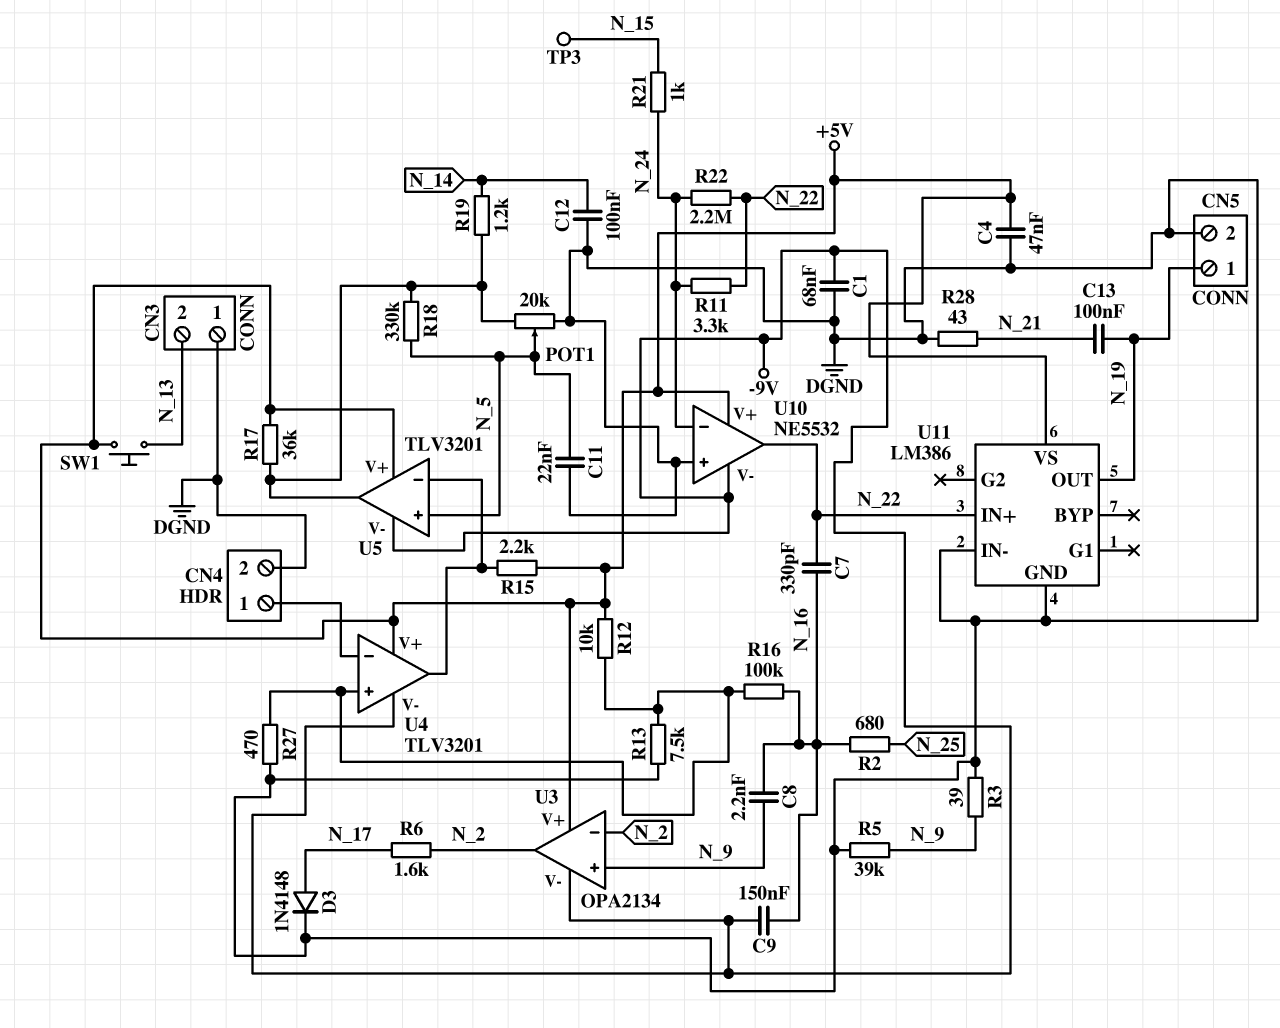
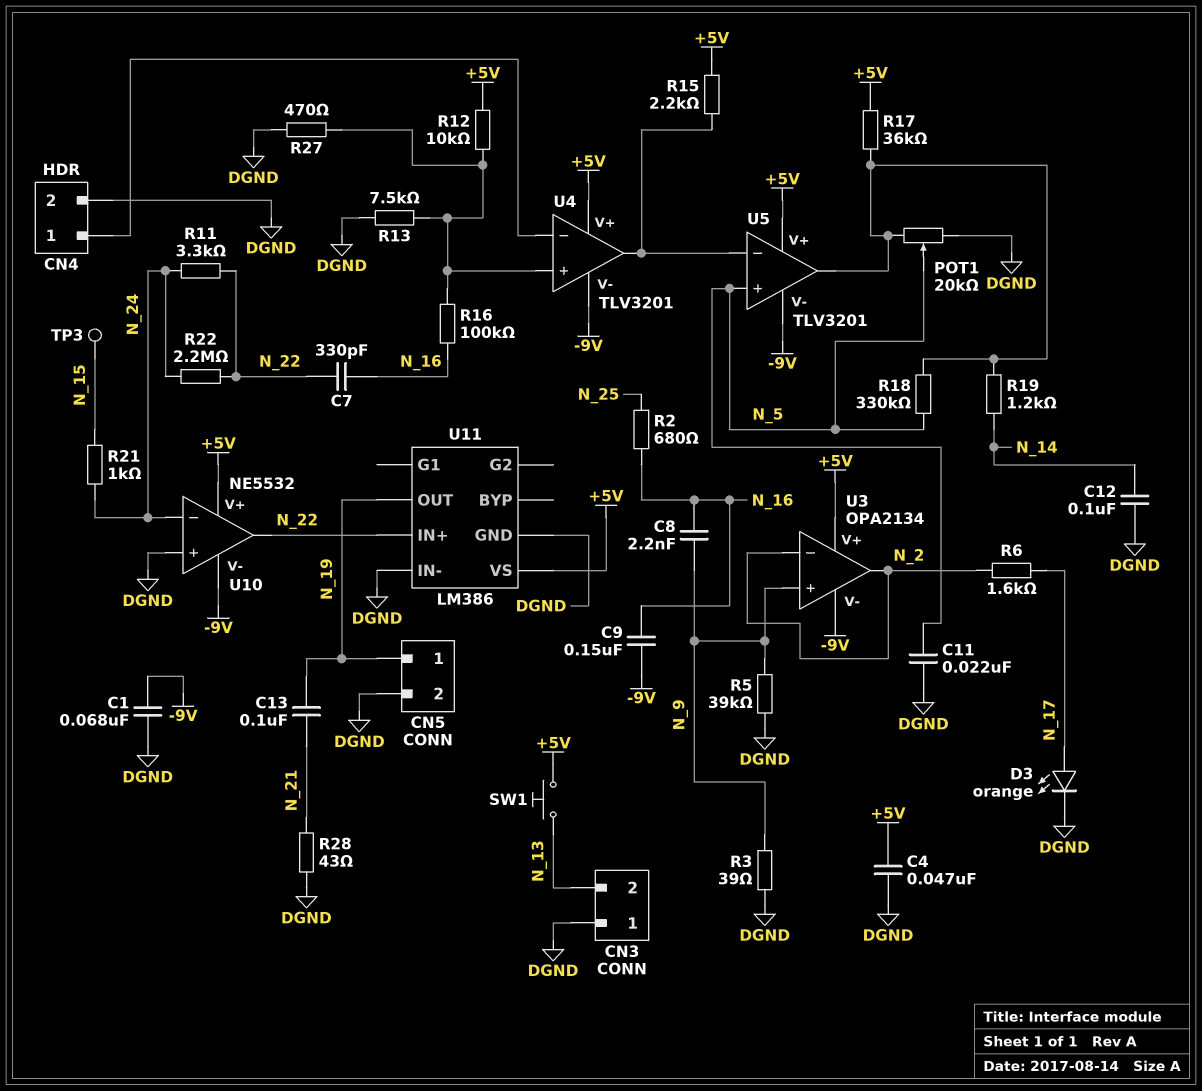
D3: diode 1N4148 (A N_17, K DGND) -> LED orange (A N_17, K DGND)

